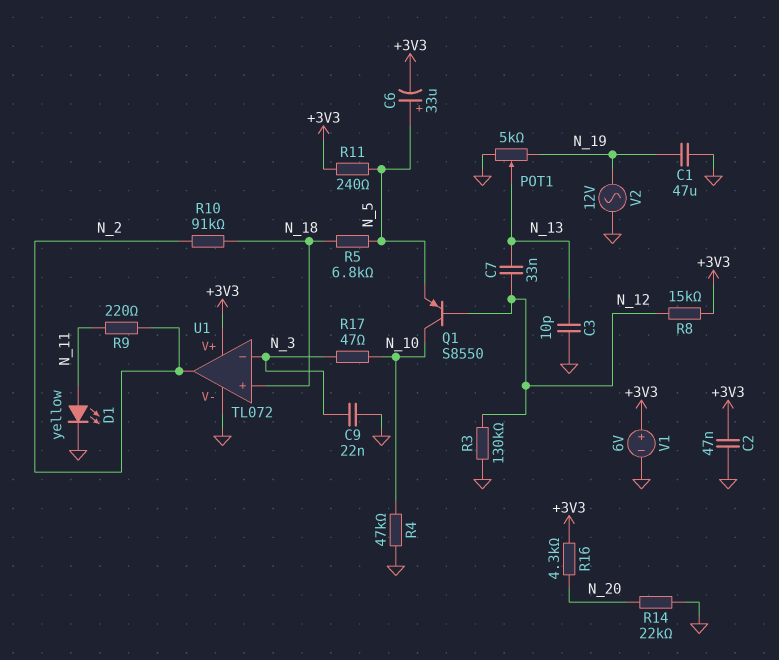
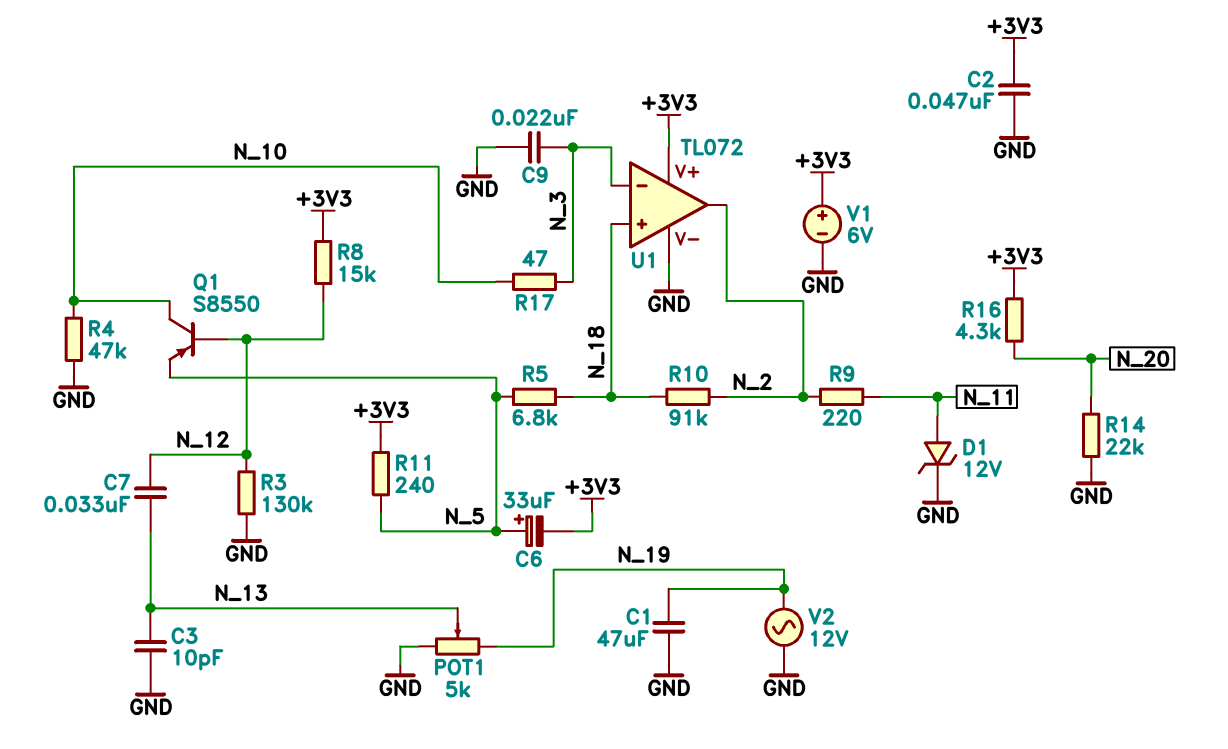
D1: LED yellow (A N_11, K GND) -> zener 12V (A N_11, K GND)

